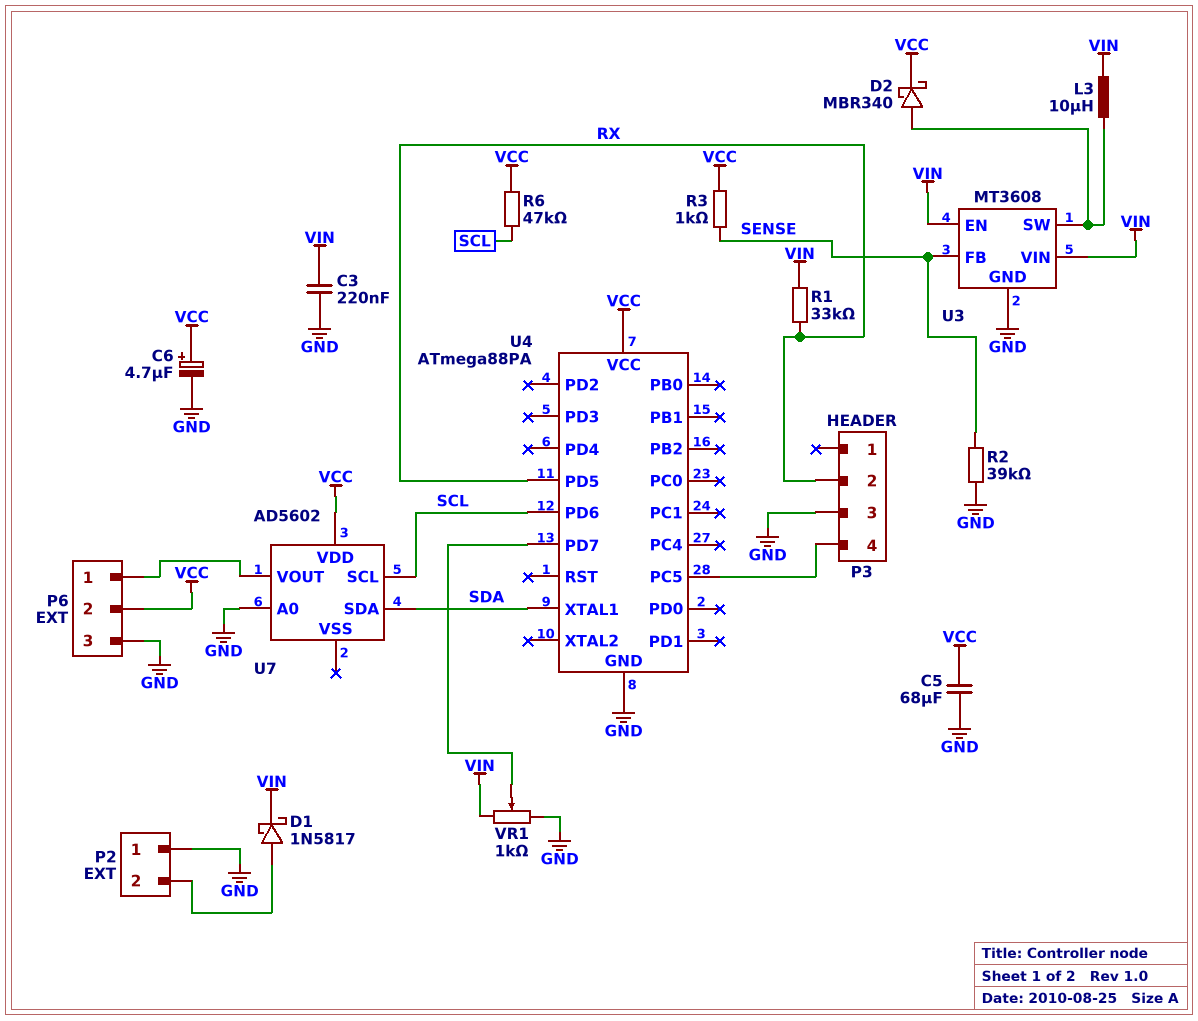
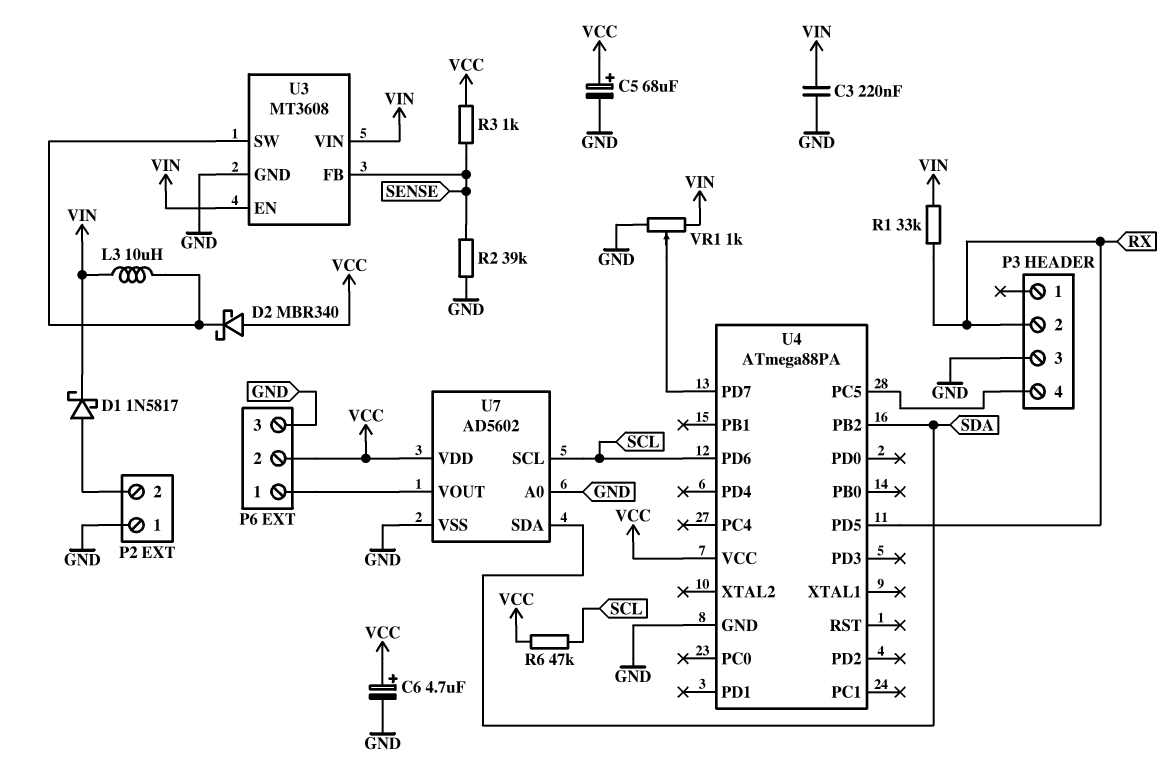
C5: 68uF (GND, VCC) -> 68uF (plus VCC, minus GND)
D2: schottky MBR340 (A U3/SW, K VCC) -> schottky MBR340 (A VCC, K U3/SW)
U4 pin PB2: none -> SDA
U4 pin XTAL1: SDA -> none
U7 pin VSS: none -> GND

